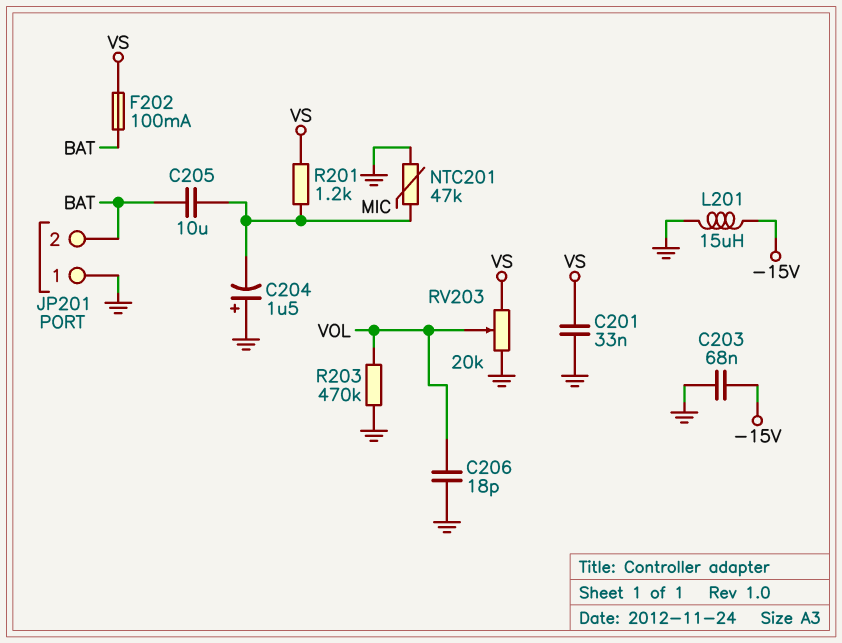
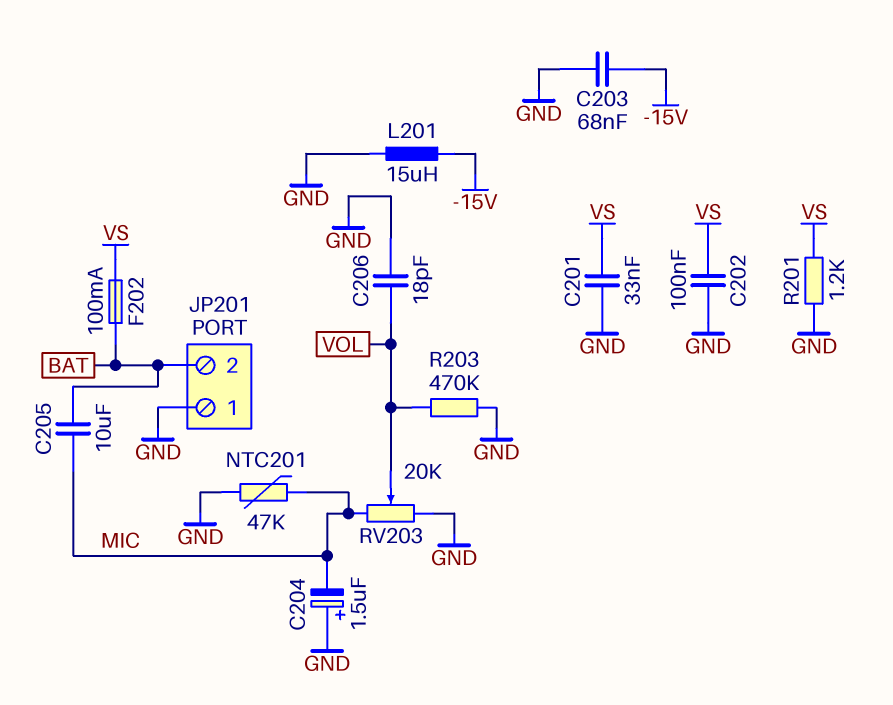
C202: none -> 100nF (GND, VS)
R201: 1.2k (MIC, VS) -> 1.2k (GND, VS)
RV203: 20k (GND, VS, wiper VOL) -> 20k (GND, MIC, wiper VOL)

